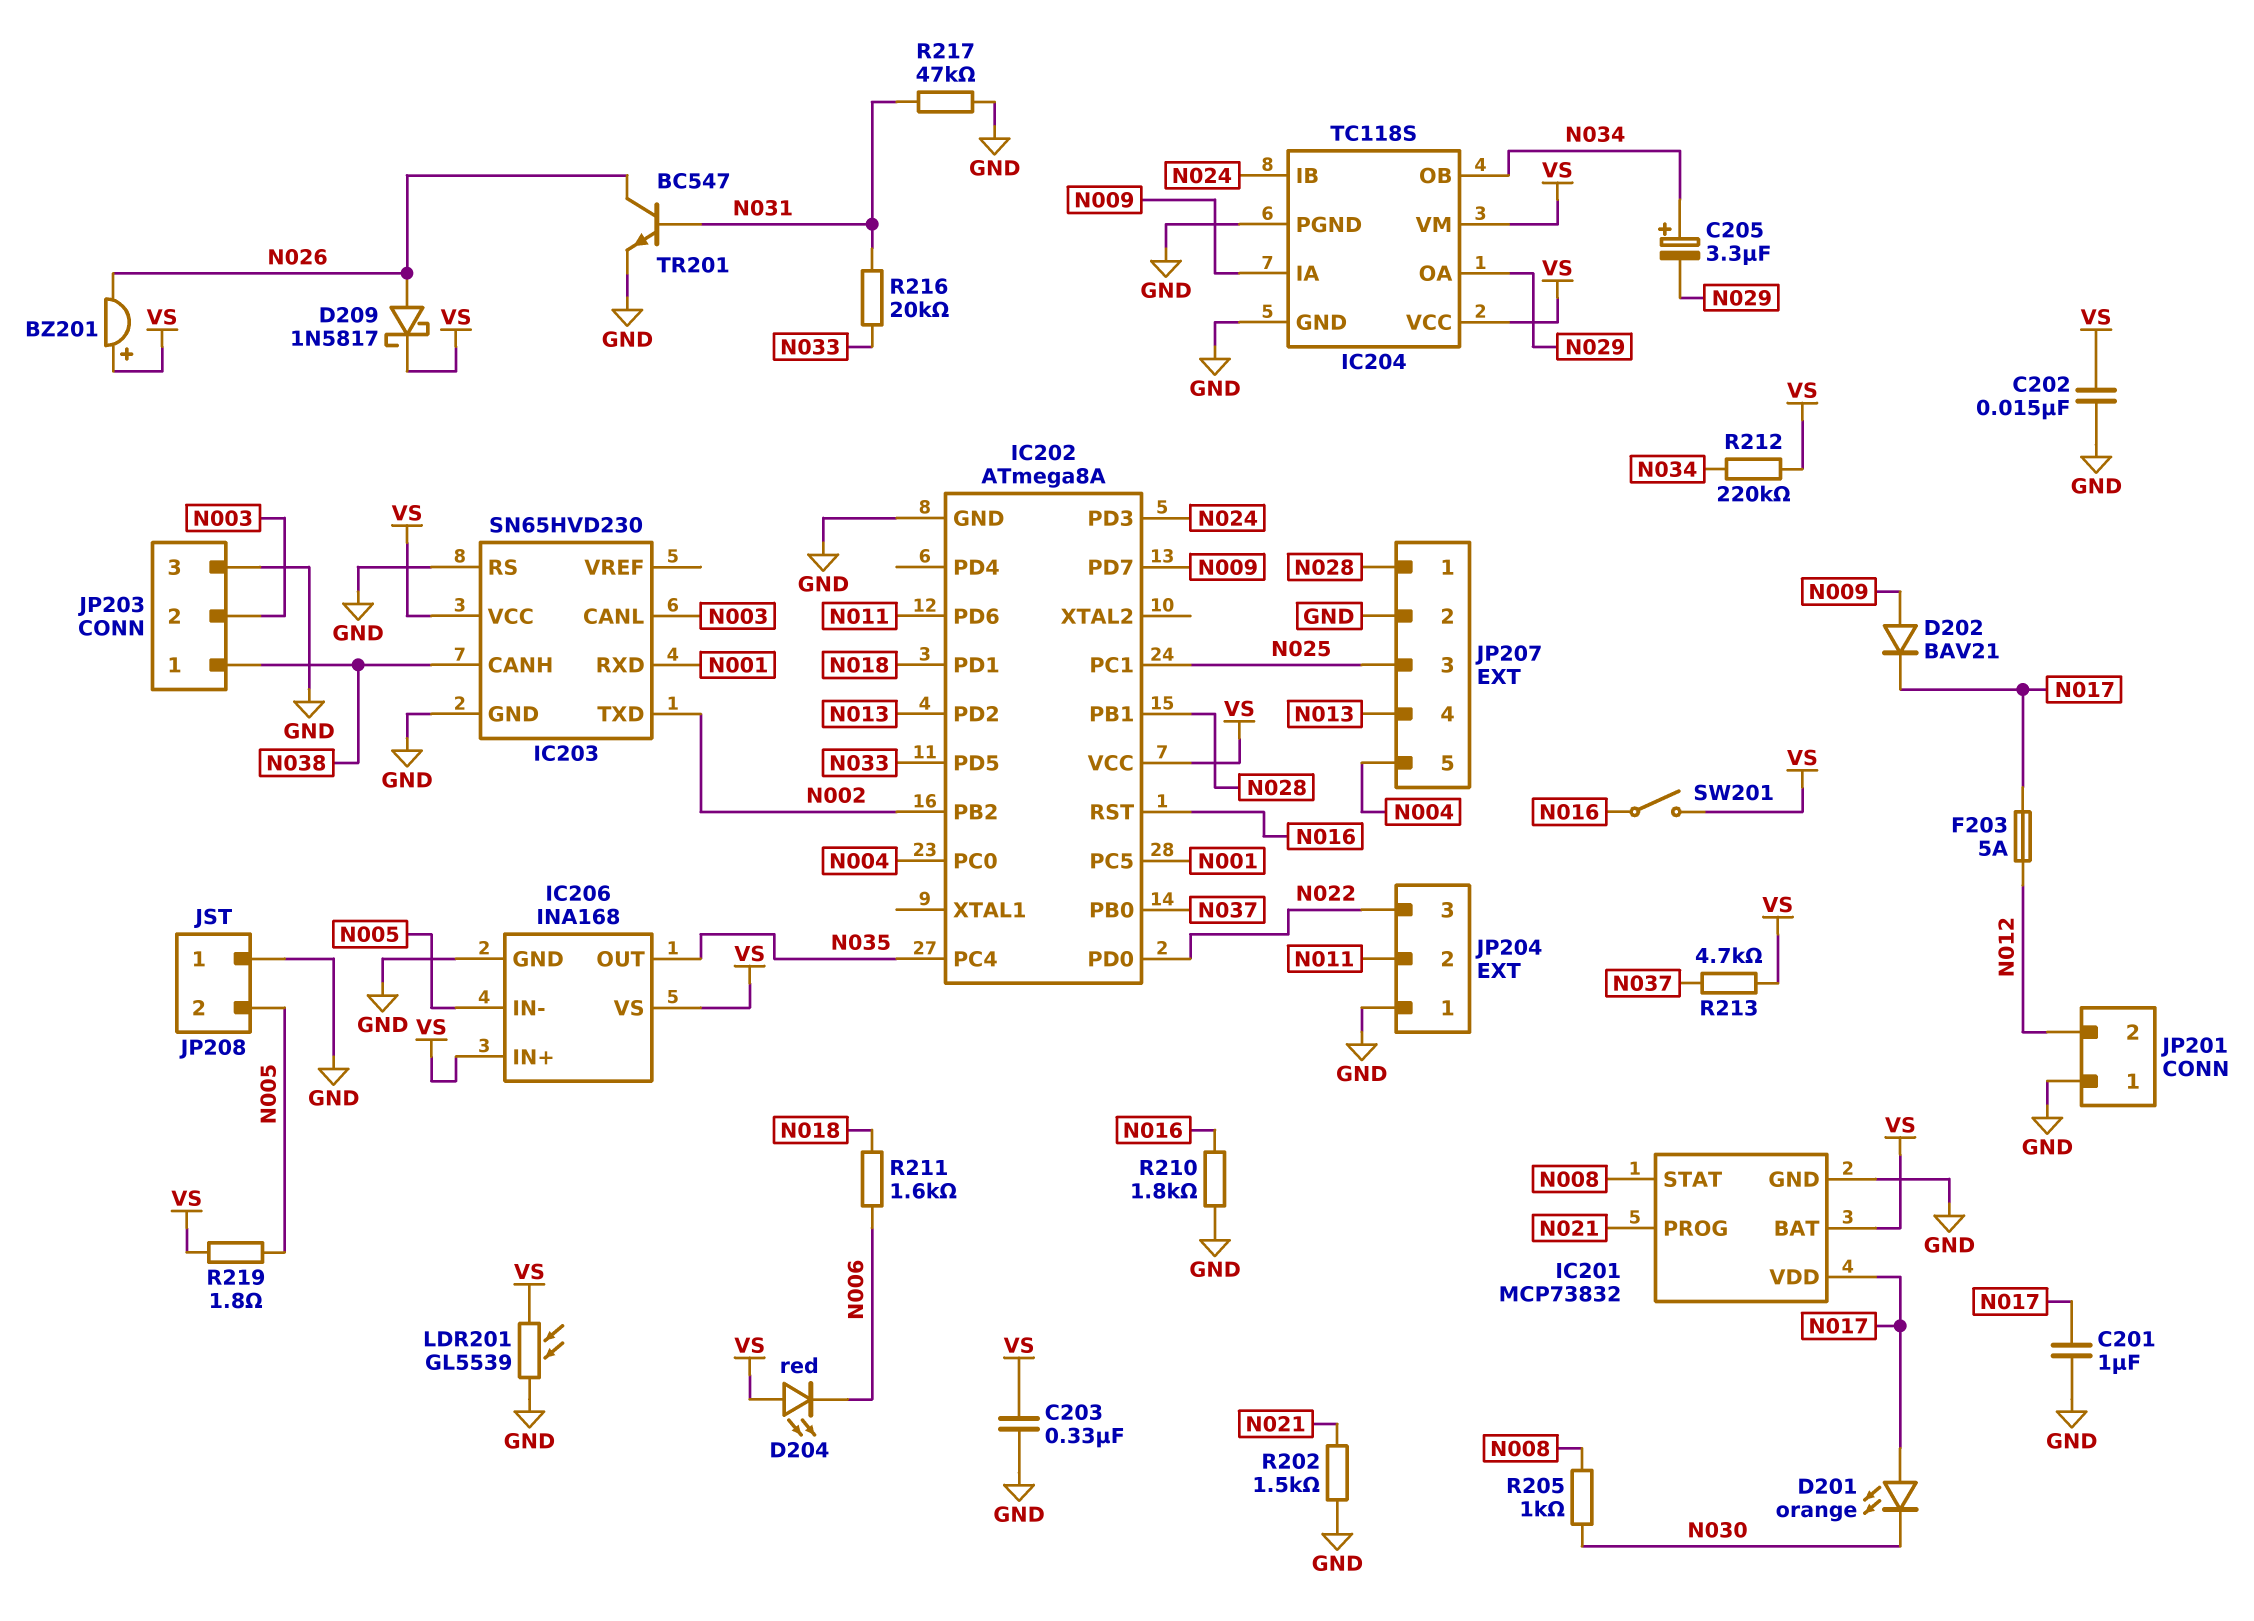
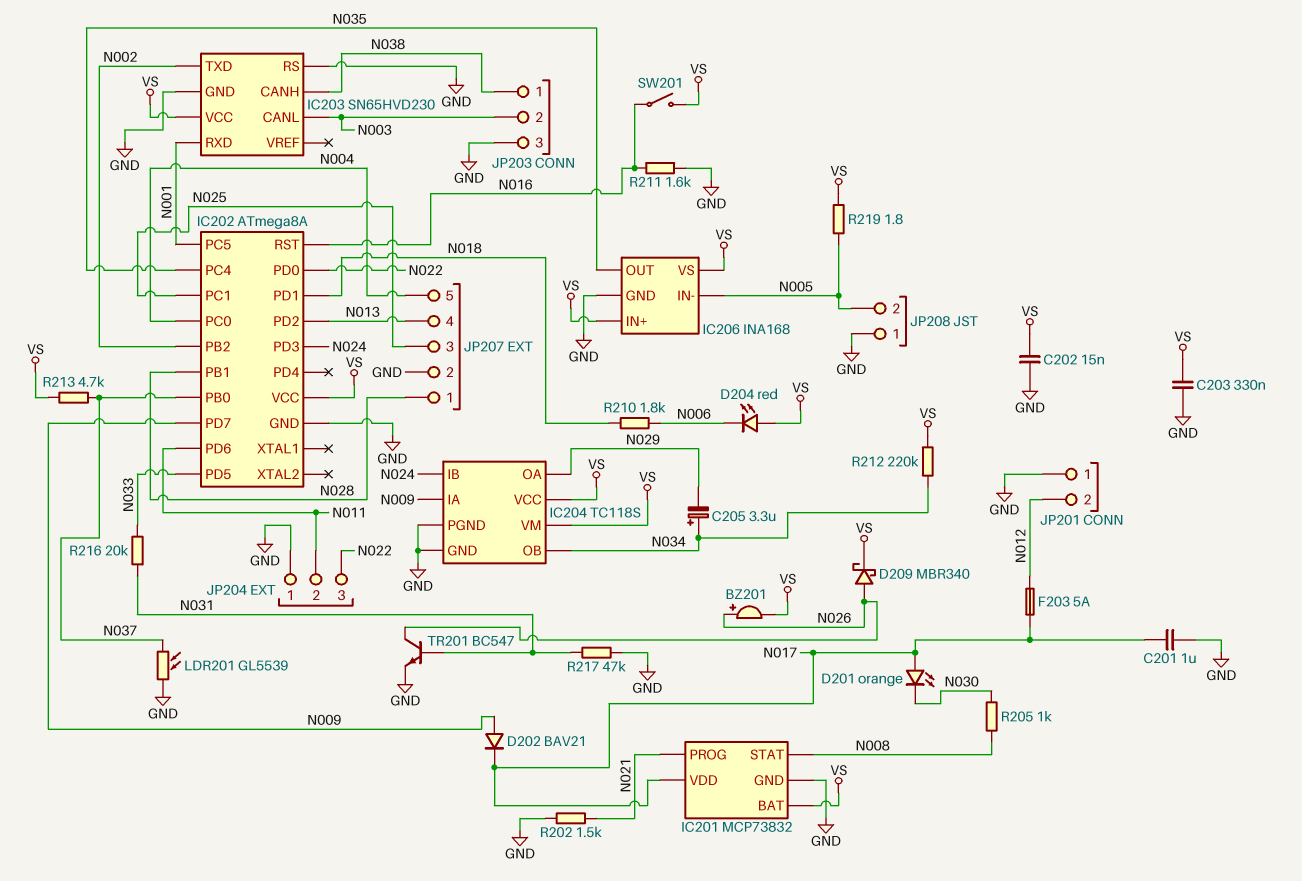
BZ201: buzzer (plus VS, minus N026) -> buzzer (plus N026, minus VS)
D209: schottky 1N5817 (A N026, K VS) -> schottky MBR340 (A N026, K VS)
LDR201: GL5539 (GND, VS) -> GL5539 (GND, N037)
R210: 1.8k (GND, N016) -> 1.8k (N006, N018)
R211: 1.6k (N006, N018) -> 1.6k (GND, N016)

